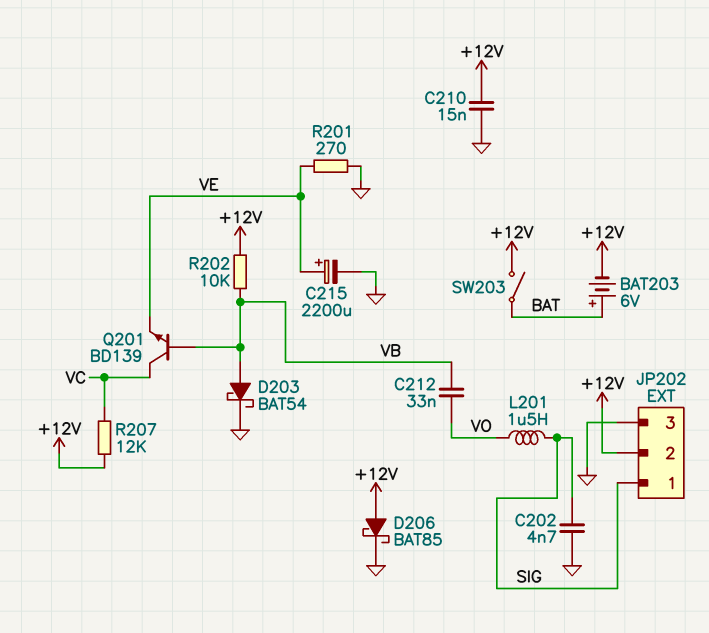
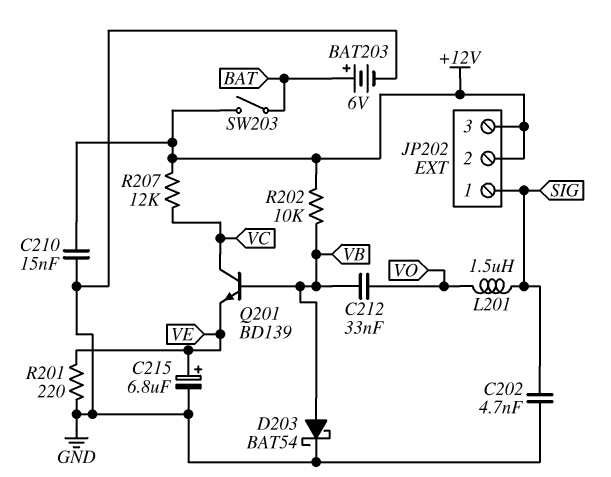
BAT203: 6V (plus BAT, minus +12V) -> 6V (plus BAT, minus GND)
C215: 2200uF (plus VE, minus GND) -> 6.8uF (plus VE, minus GND)
D206: schottky BAT85 (A +12V, K GND) -> none
JP202 pin 3: GND -> +12V
R201: 270 (GND, VE) -> 220 (GND, VE)

